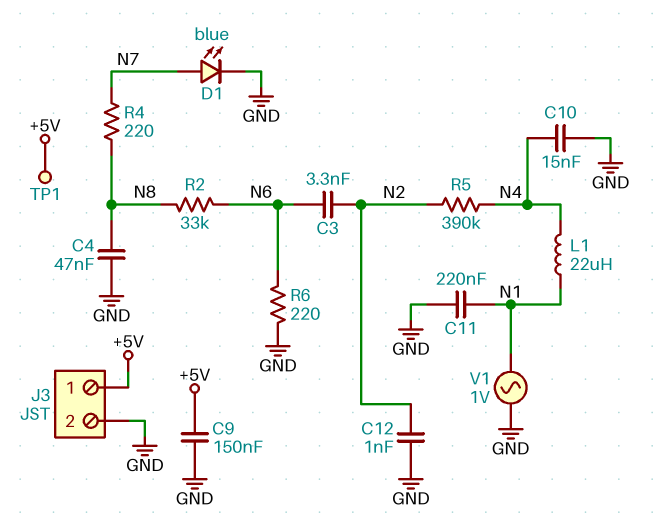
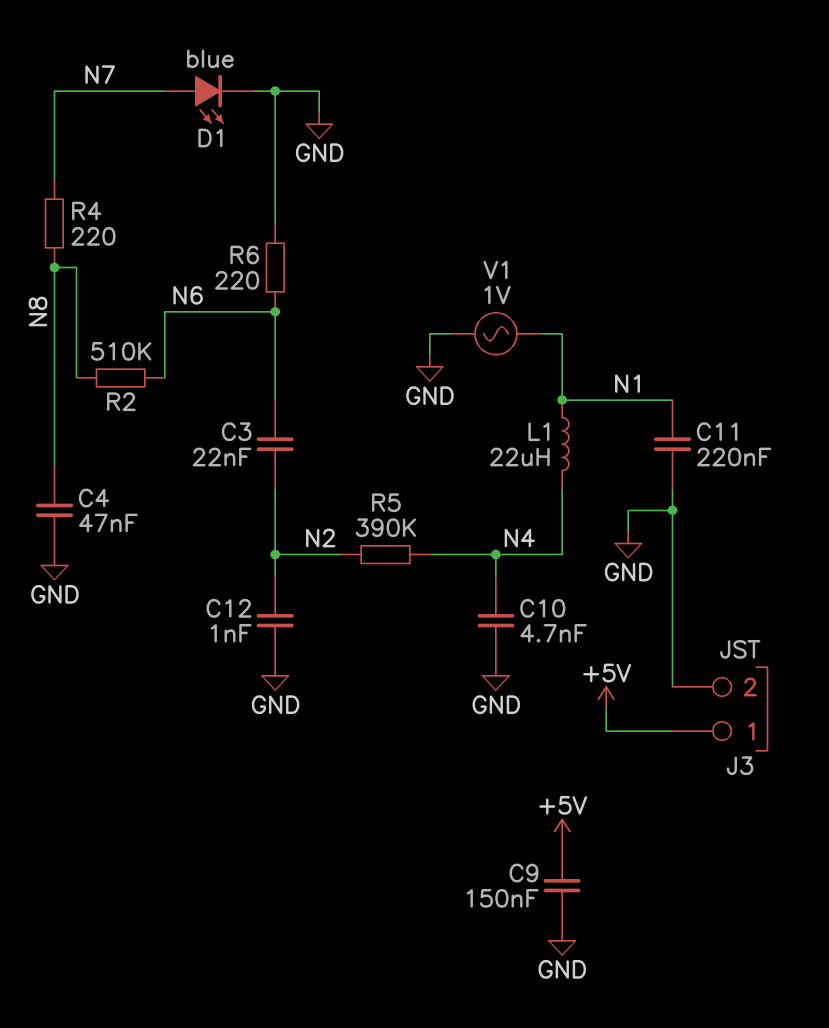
C3: 3.3nF (N2, N6) -> 22nF (N2, N6)
C10: 15nF (GND, N4) -> 4.7nF (GND, N4)
R2: 33k (N6, N8) -> 510k (N6, N8)
TP1: test point (+5V) -> none

